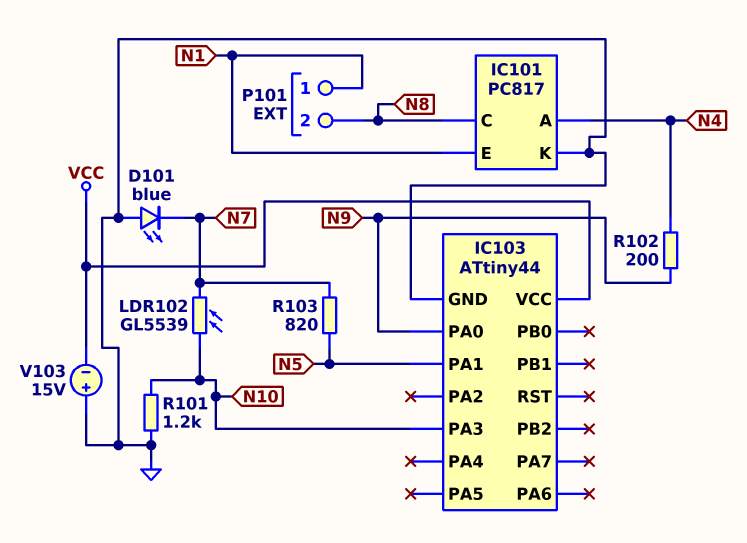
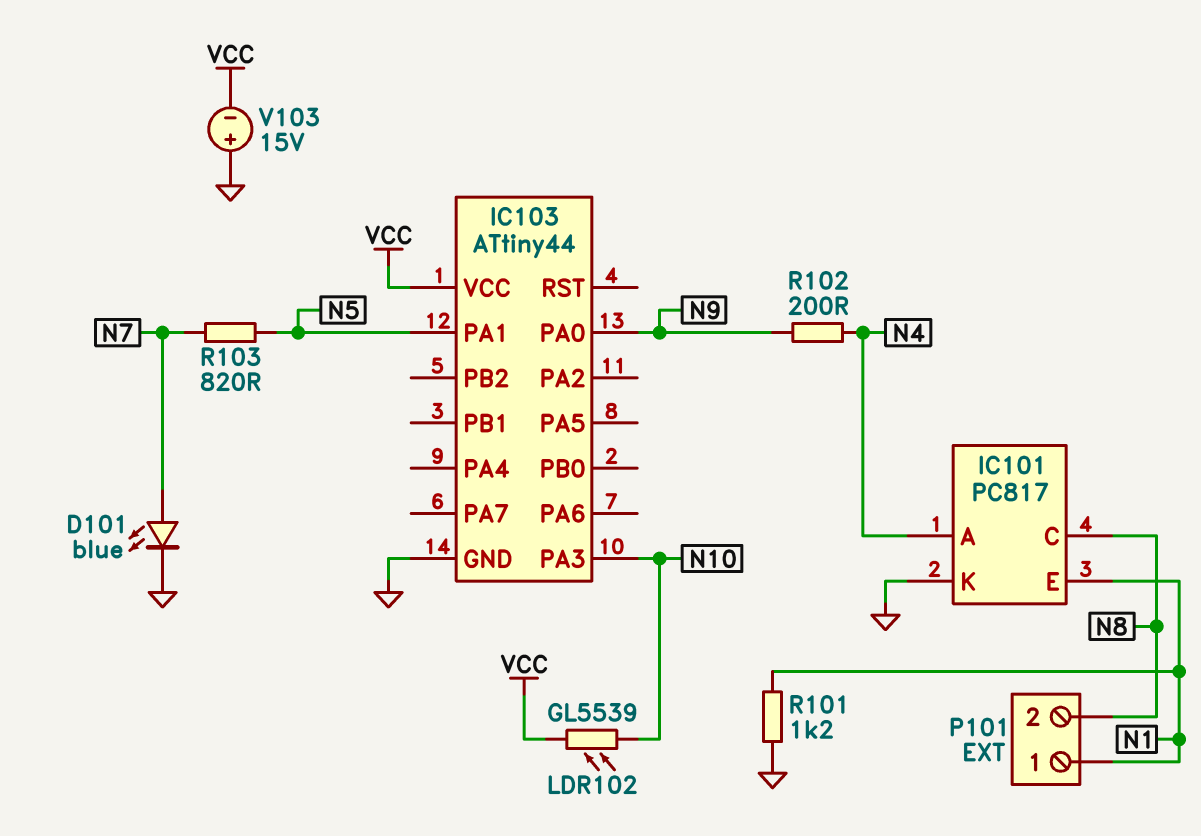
D101: LED blue (A GND, K N7) -> LED blue (A N7, K GND)
LDR102: GL5539 (N7, N10) -> GL5539 (N10, VCC)
R101: 1.2k (GND, N10) -> 1.2k (GND, N1)

